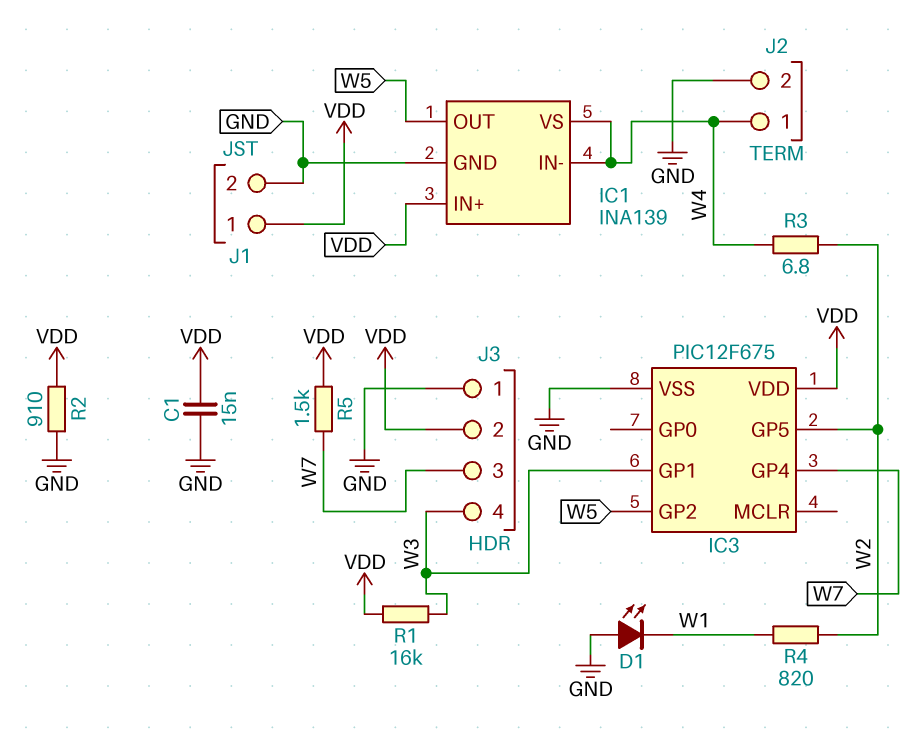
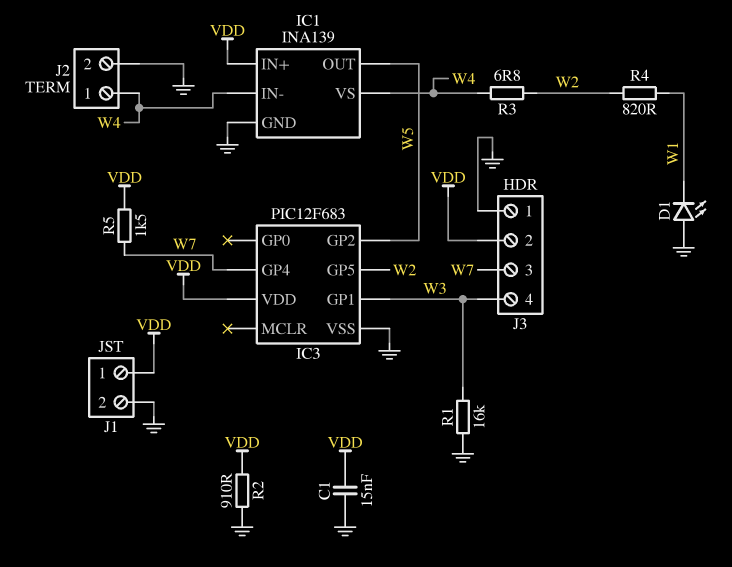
IC3: PIC12F675 -> PIC12F683
R1: 16k (VDD, W3) -> 16k (GND, W3)

